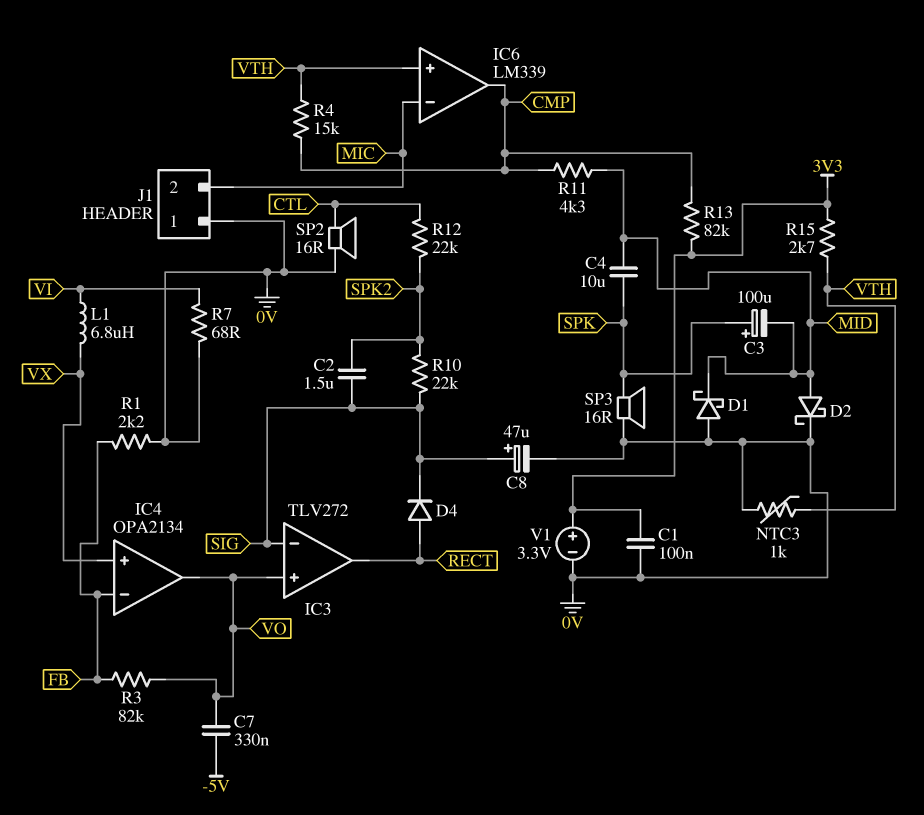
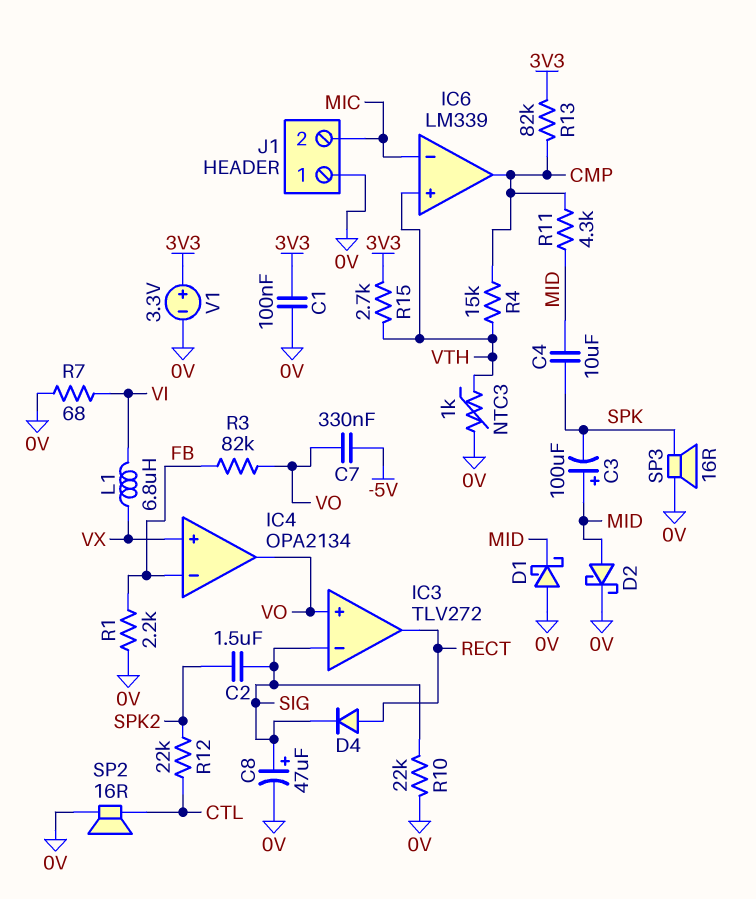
C3: 100uF (plus SPK, minus MID) -> 100uF (plus MID, minus SPK)
R10: 22k (SIG, SPK2) -> 22k (0V, SIG)

